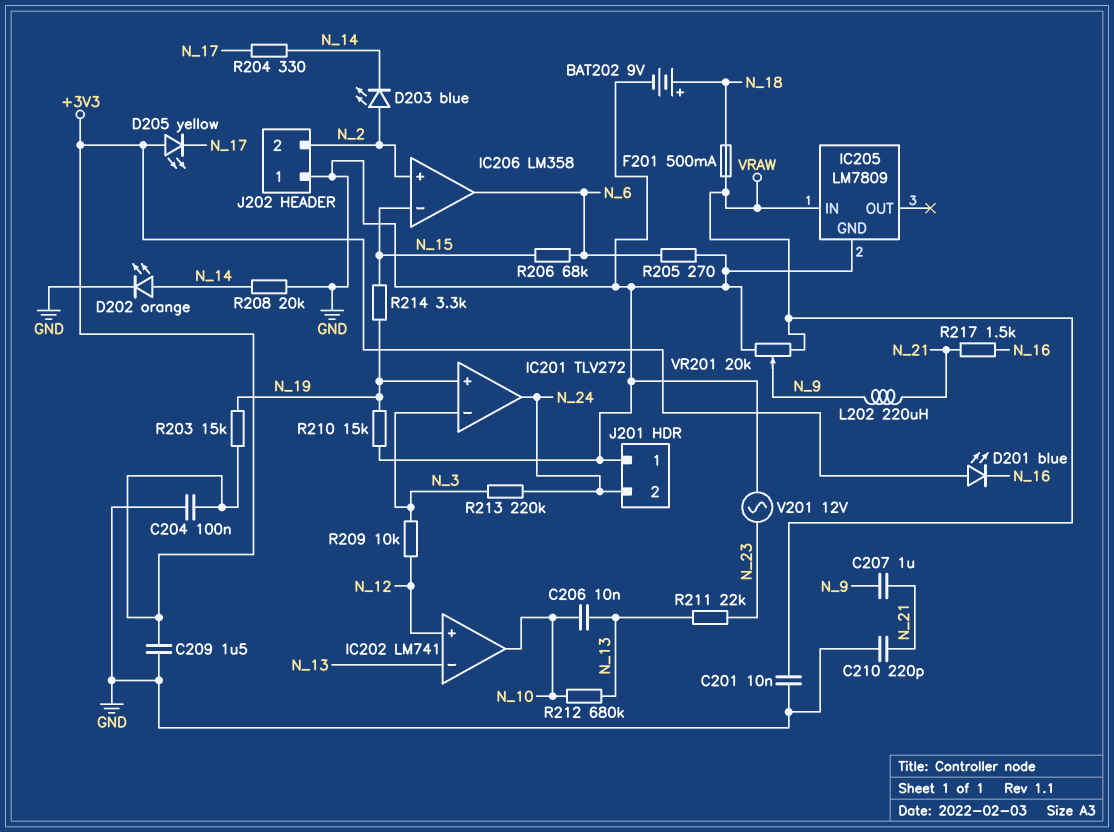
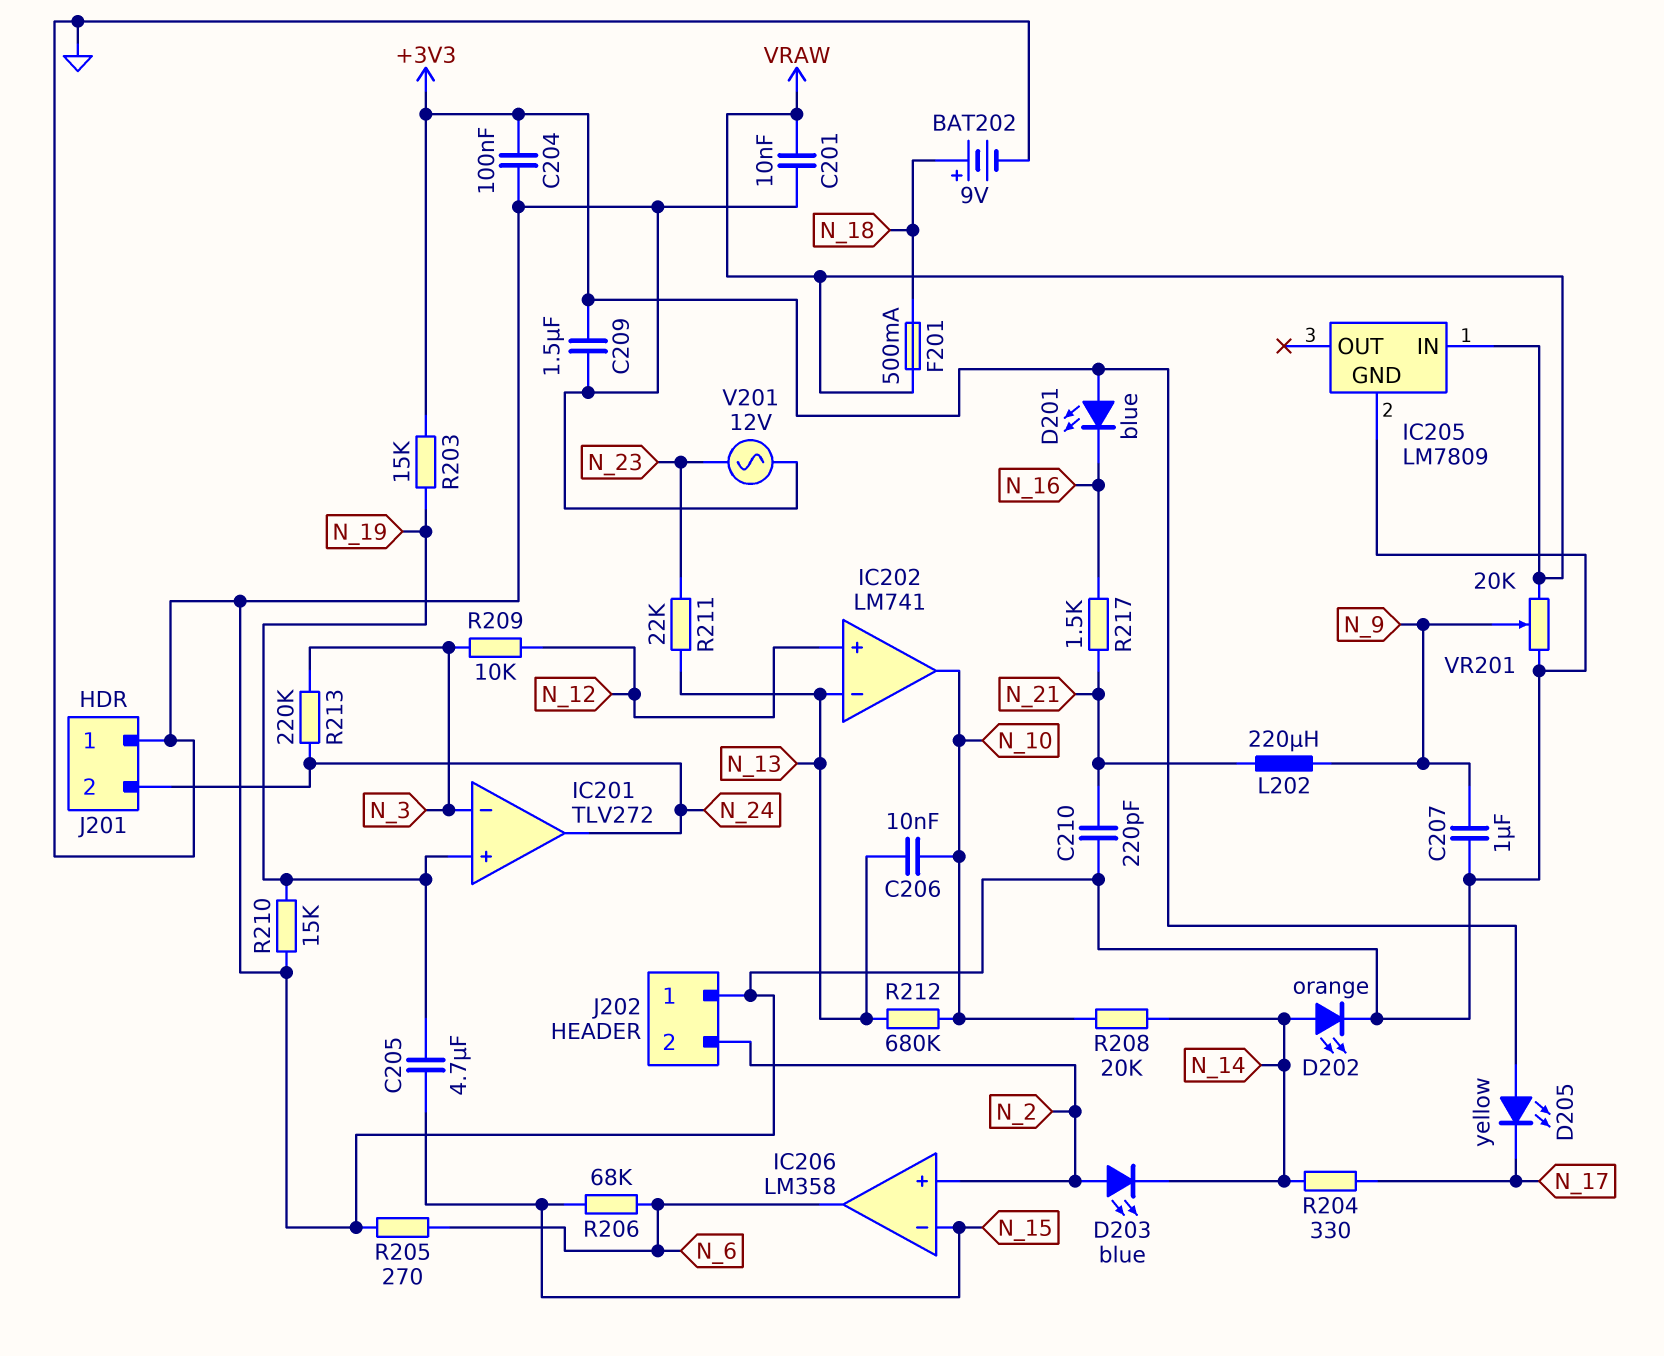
C205: none -> 4.7uF (N_15, N_19)
C207: 1uF (N_9, N_21) -> 1uF (GND, N_9)
R208: 20k (GND, N_14) -> 20k (N_10, N_14)
R214: 3.3k (N_15, N_19) -> none

